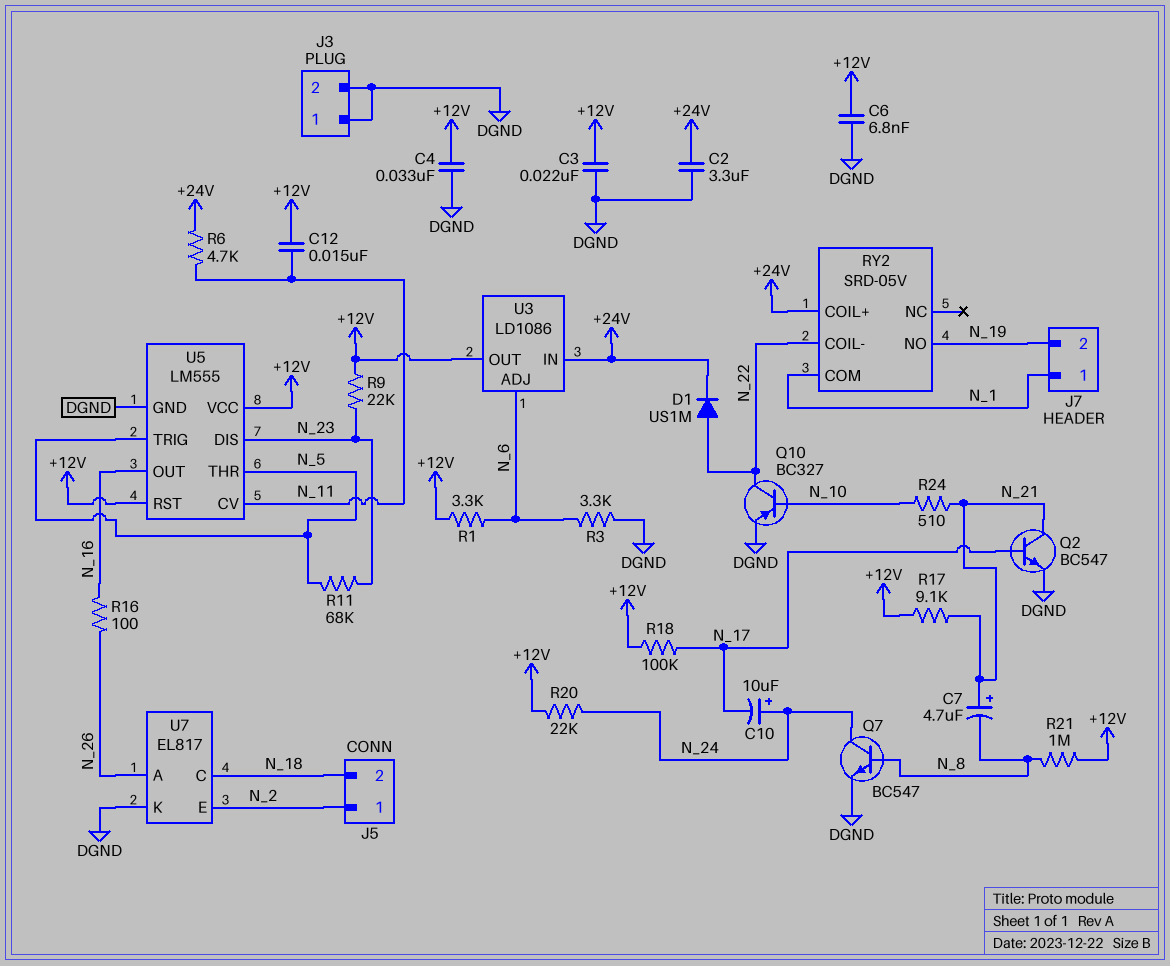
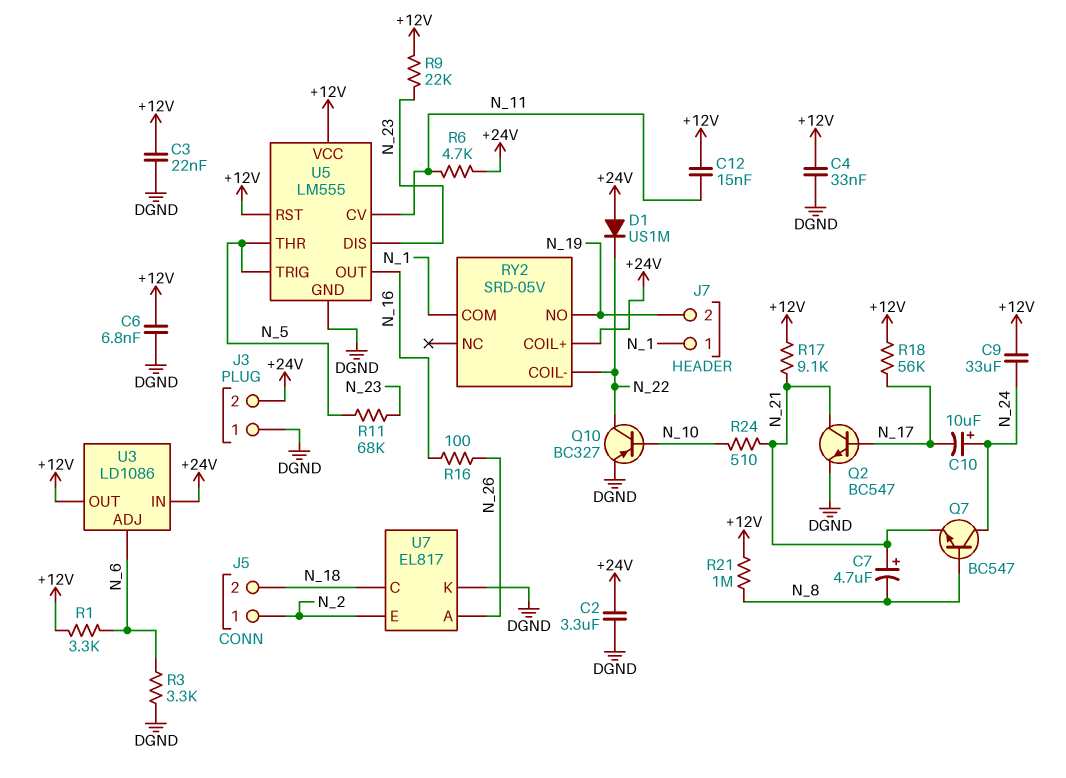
C9: none -> 33uF (+12V, N_24)
D1: diode US1M (A N_22, K +24V) -> diode US1M (A +24V, K N_22)
J3 pin 2: DGND -> +24V
Q7: NPN BC547 (B N_8, C N_24, E DGND) -> NPN BC547 (B N_8, C N_24, E N_21)
R18: 100k (+12V, N_17) -> 56k (+12V, N_17)
R20: 22k (+12V, N_24) -> none

